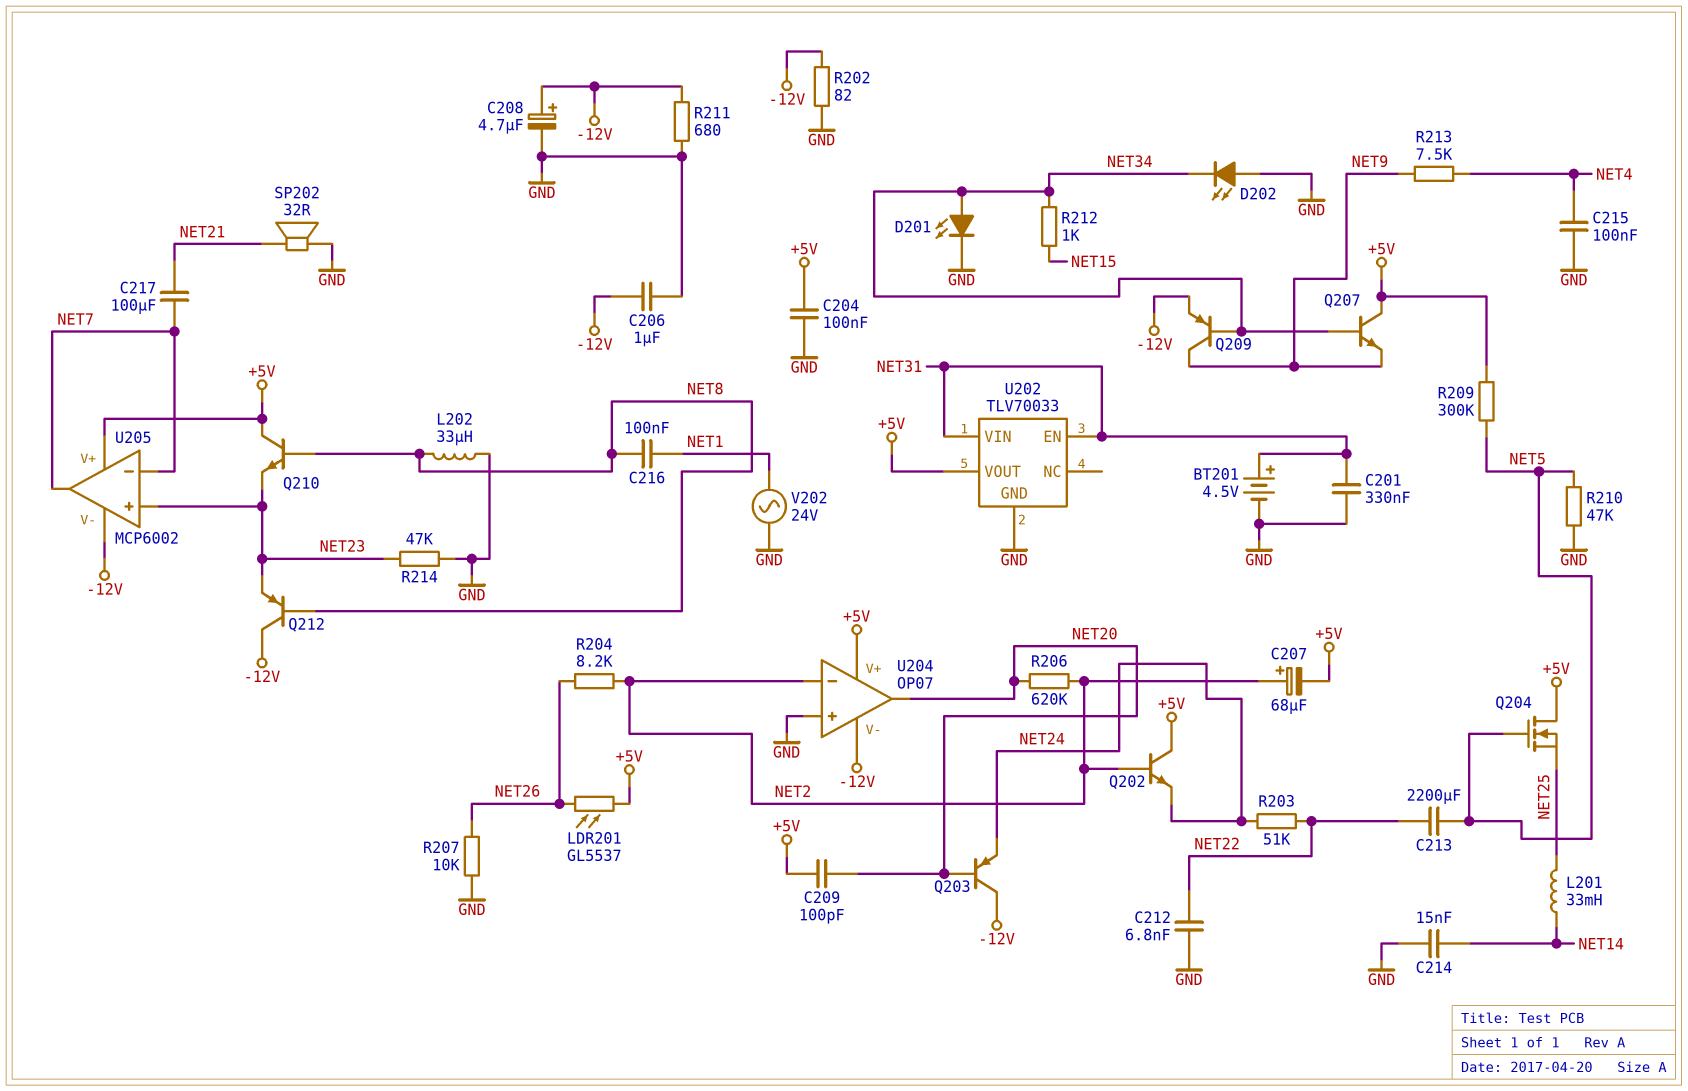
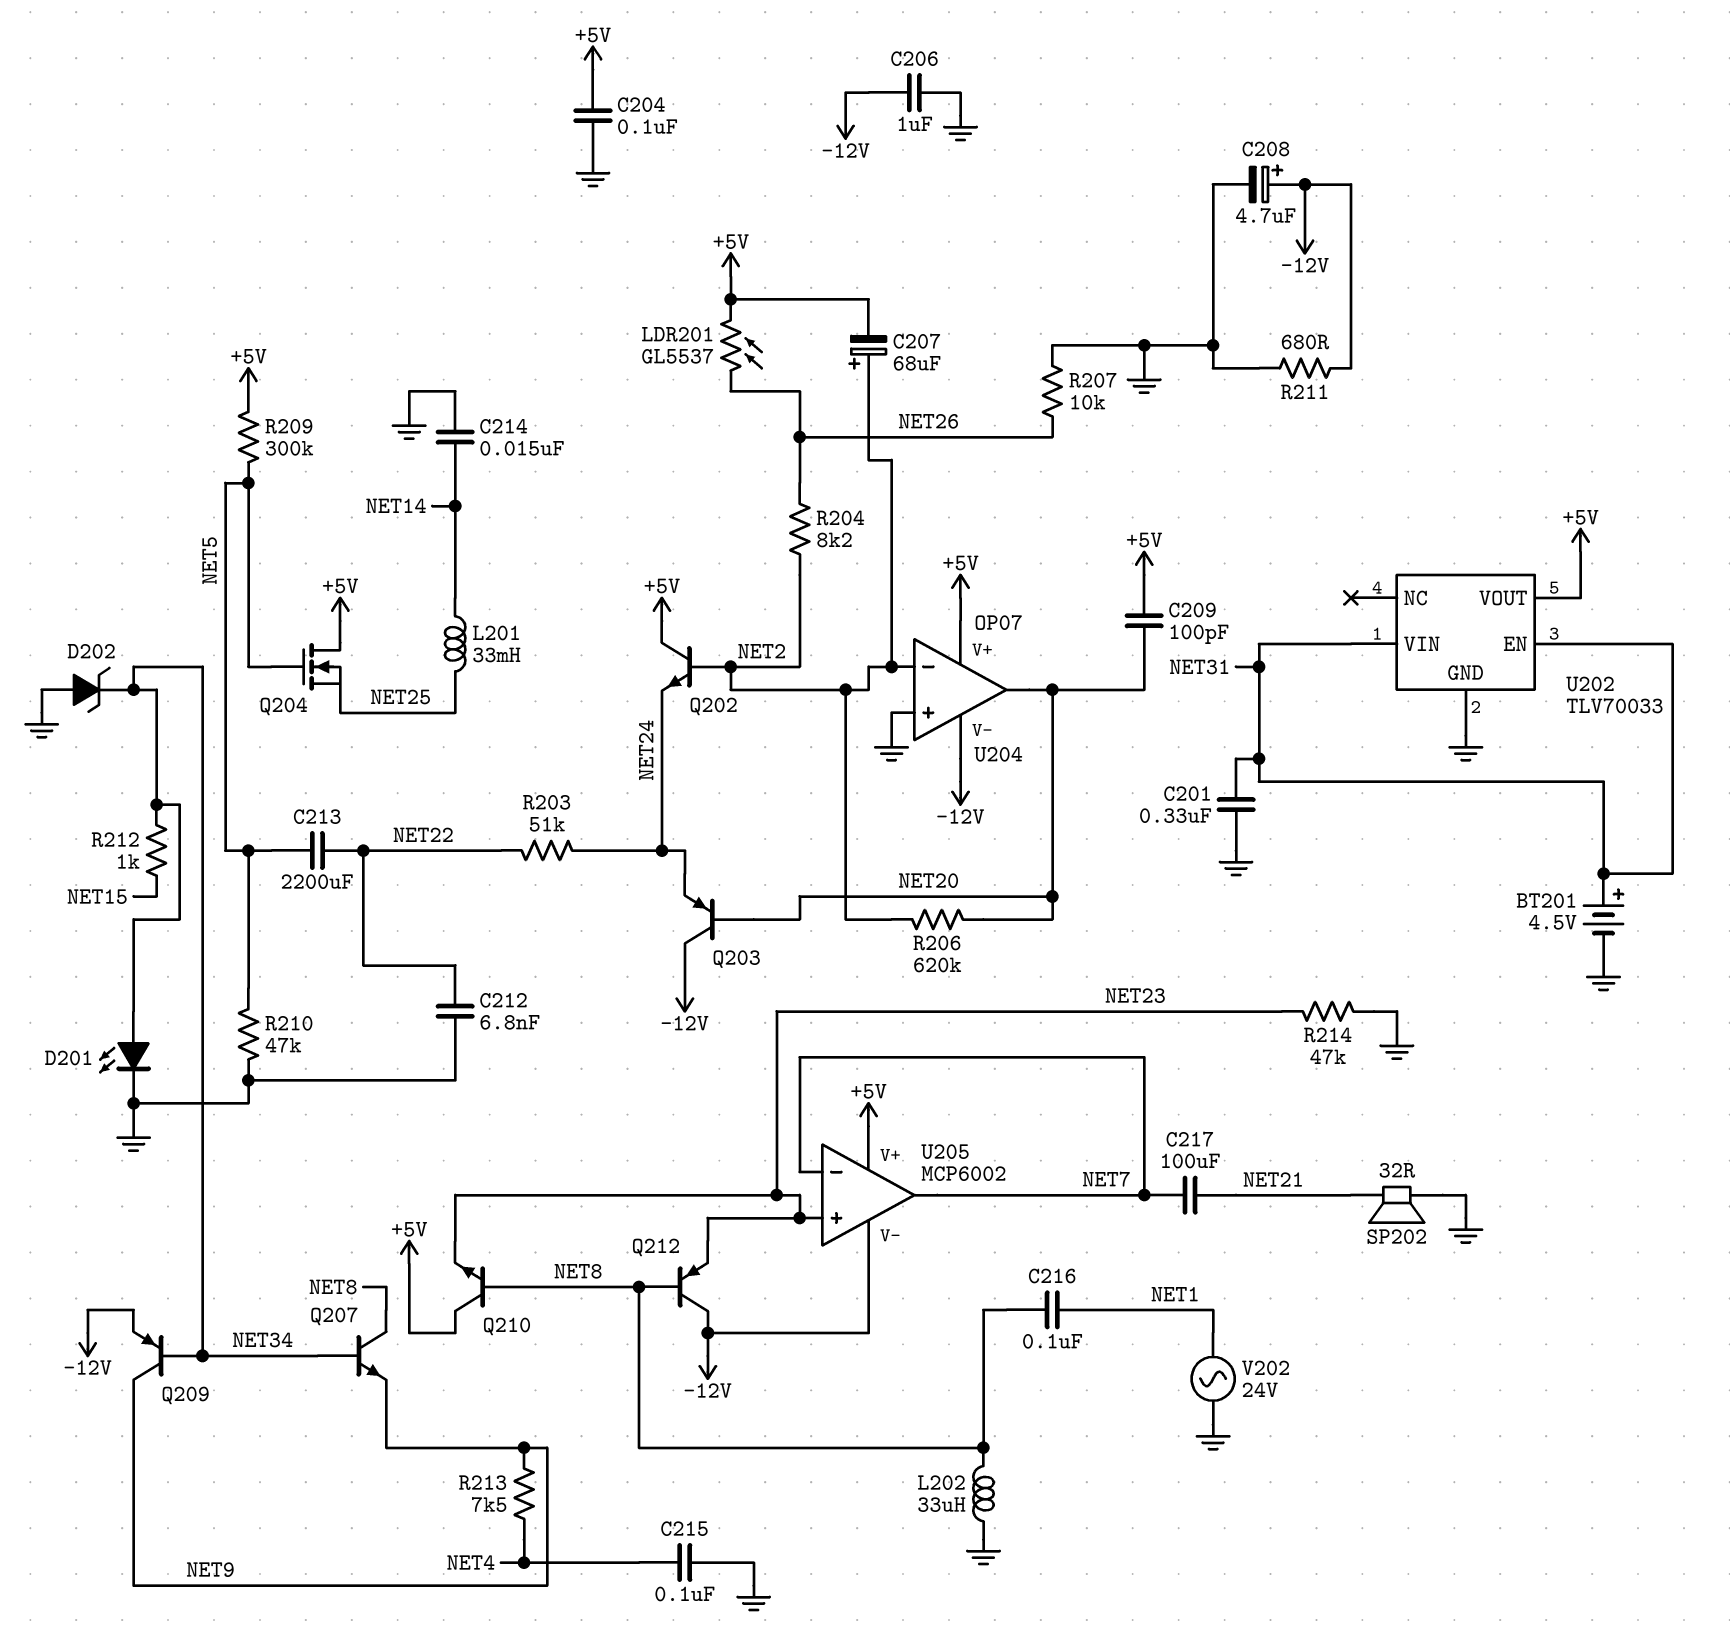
D202: LED (A GND, K NET34) -> zener (A GND, K NET34)
Q207: NPN (B NET34, C +5V, E NET9) -> NPN (B NET34, C NET8, E NET9)
R202: 82 (-12V, GND) -> none

